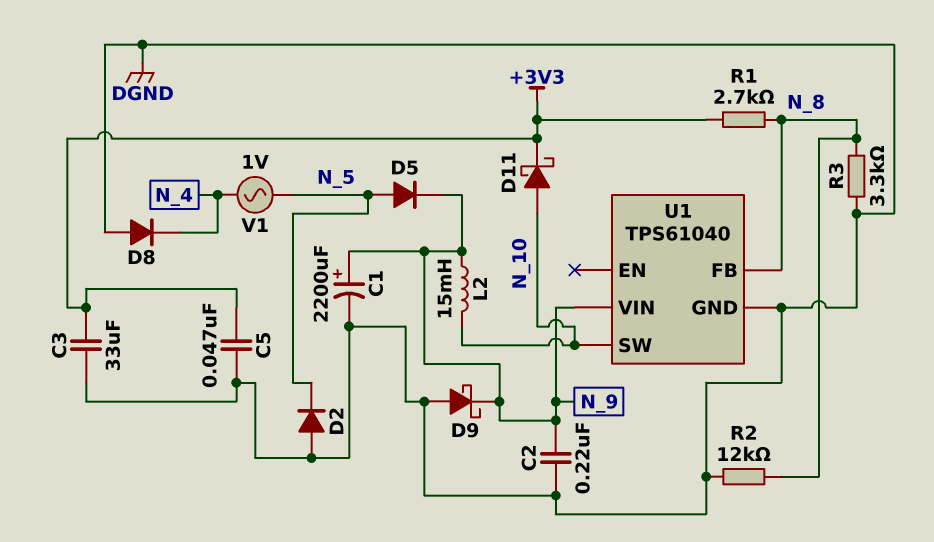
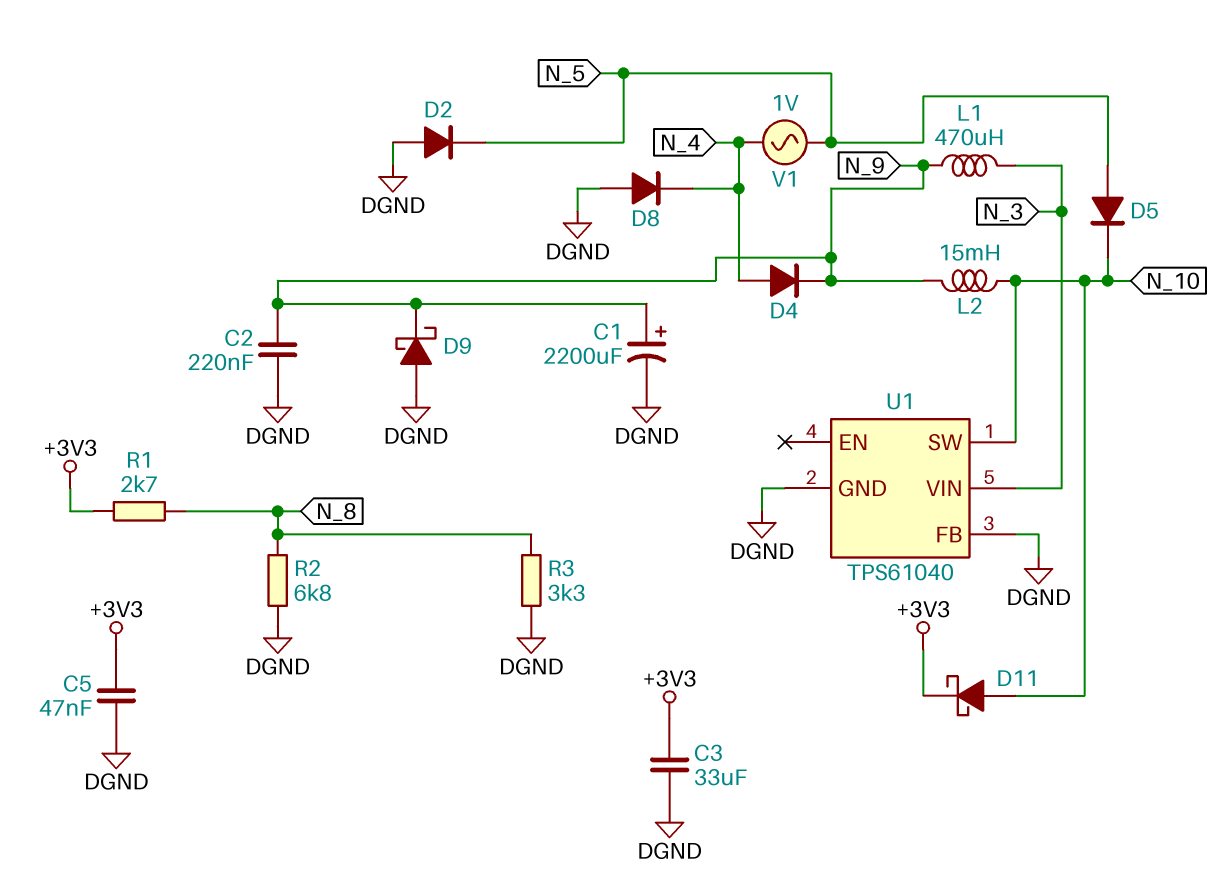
D4: none -> diode (A N_4, K N_9)
D5: diode (A N_5, K N_9) -> diode (A N_5, K N_10)
L1: none -> 470uH (N_3, N_9)
R2: 12k (DGND, N_8) -> 6.8k (DGND, N_8)
U1 pin FB: N_8 -> DGND
U1 pin VIN: N_9 -> N_3

